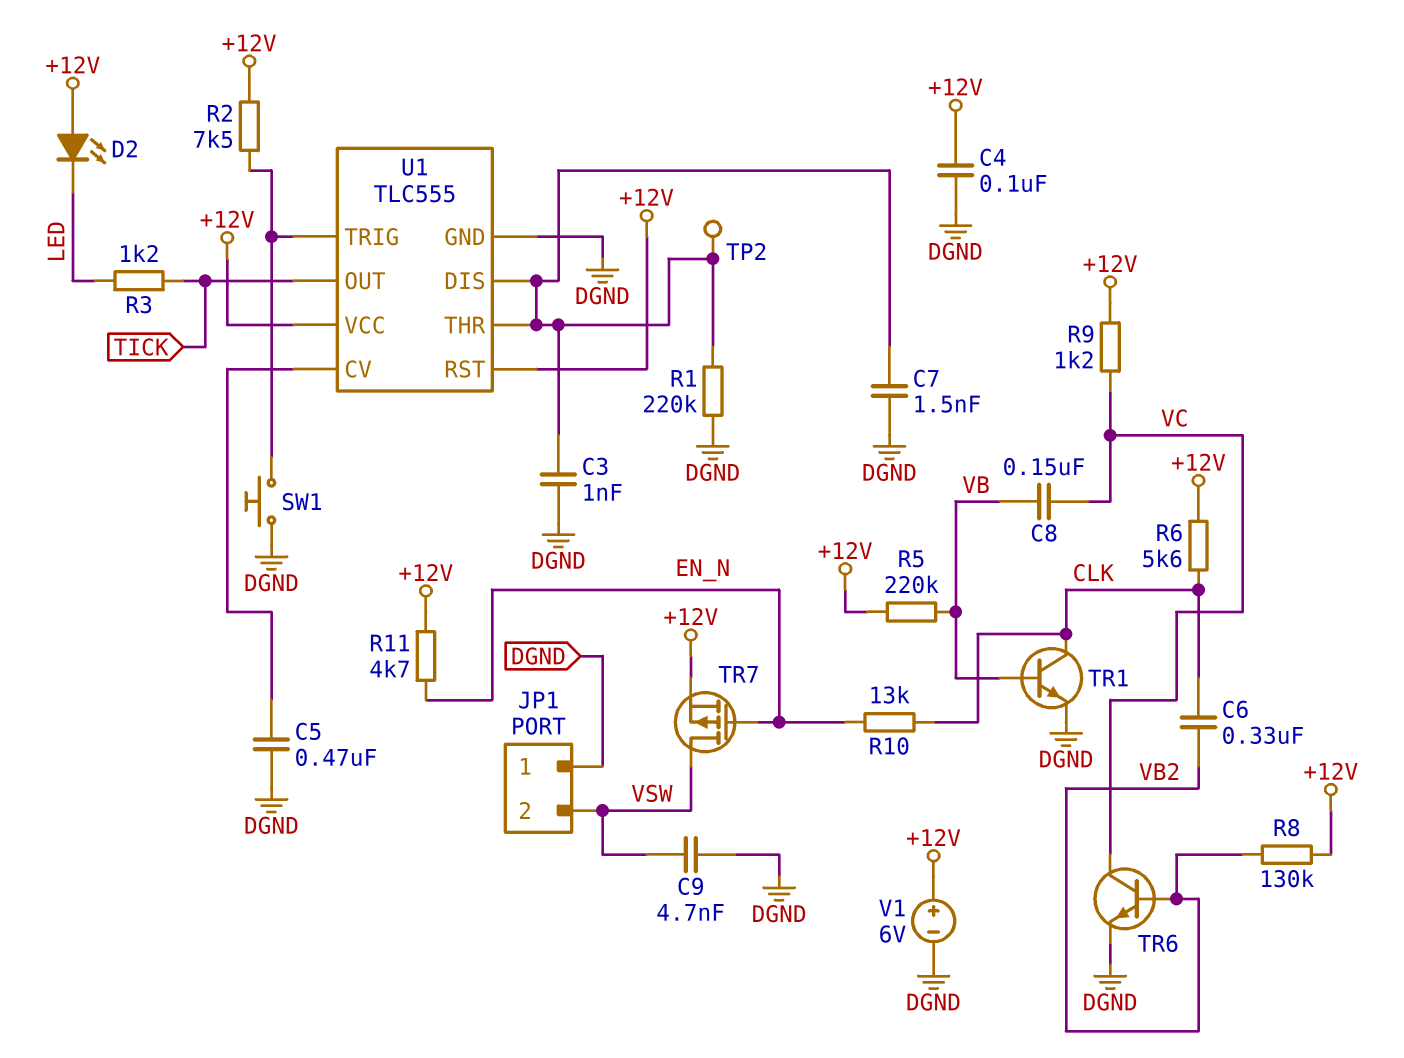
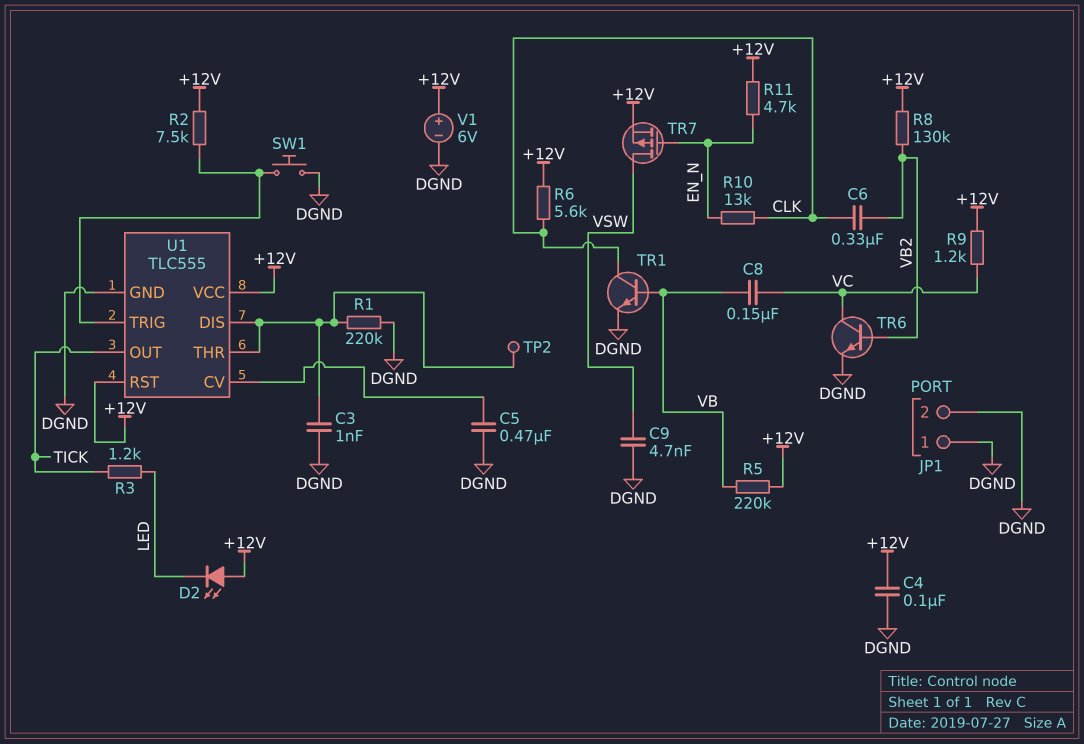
C7: 1.5nF (DGND, U1/DIS) -> none
JP1 pin 2: VSW -> DGND

